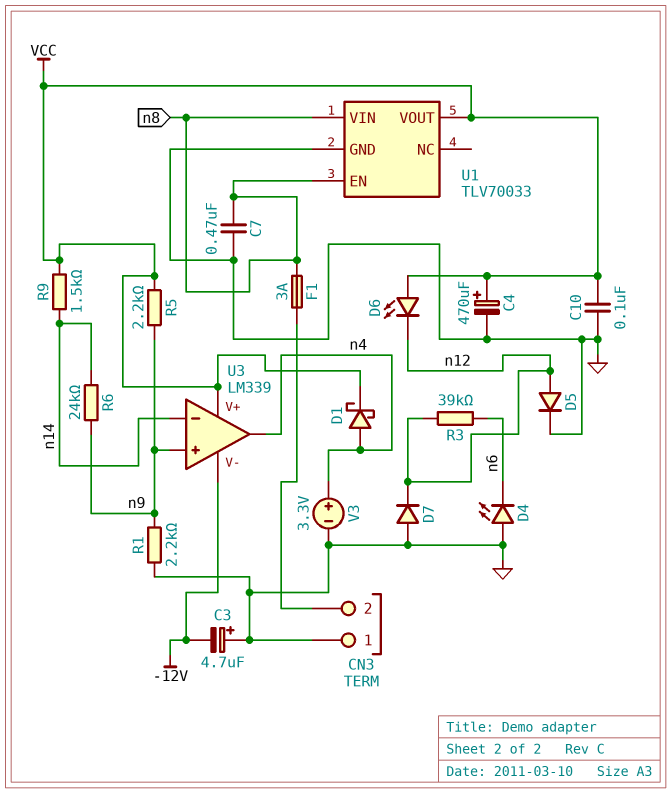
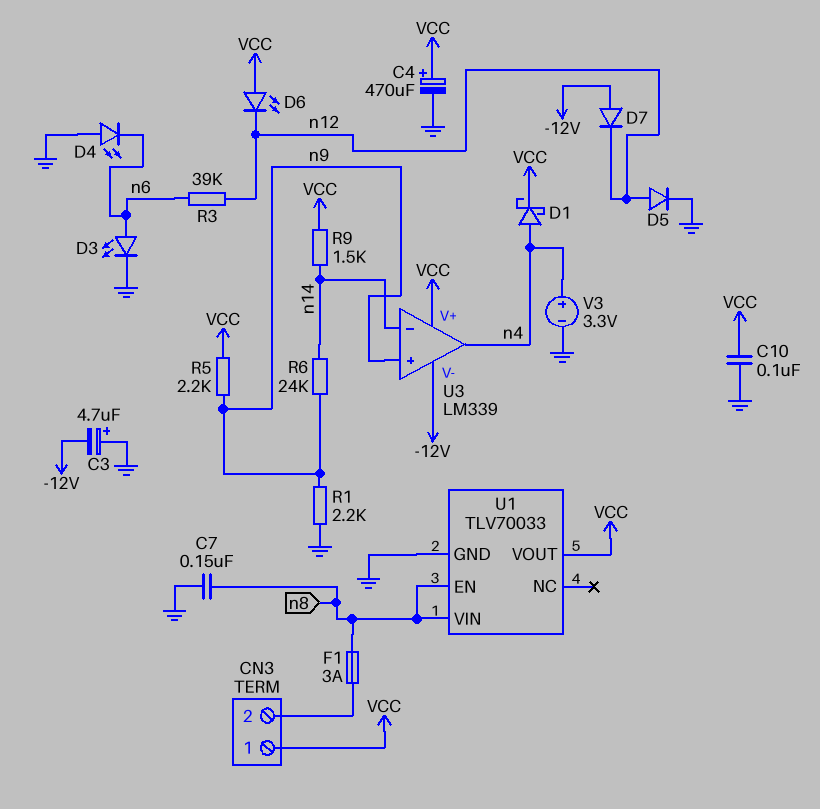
C7: 470nF (GND, n8) -> 150nF (GND, n8)
CN3 pin 1: GND -> VCC
D3: none -> LED (A n6, K GND)
D7: diode (A GND, K n12) -> diode (A -12V, K n12)

